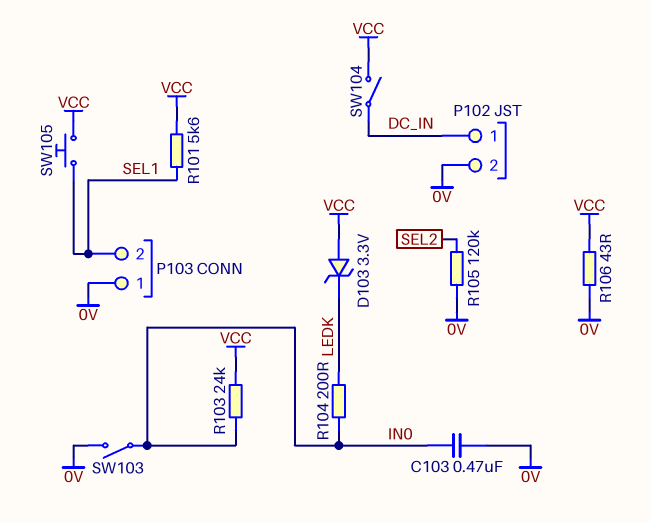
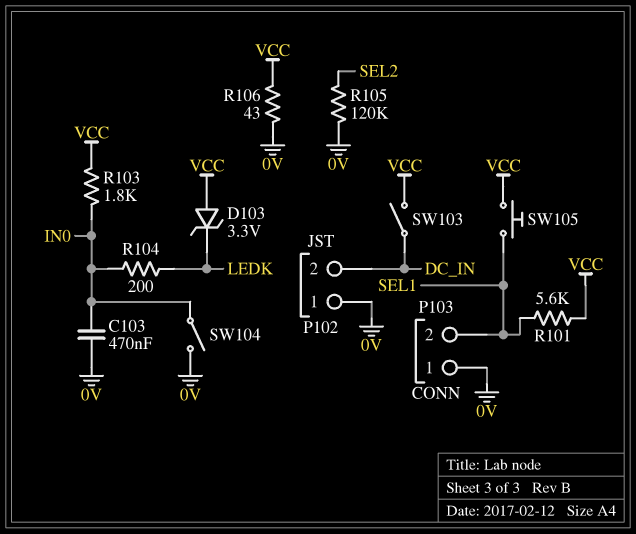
P102 pin 1: DC_IN -> 0V
P102 pin 2: 0V -> DC_IN
R103: 24k (IN0, VCC) -> 1.8k (IN0, VCC)
SW103: switch (0V, IN0) -> switch (DC_IN, VCC)
SW104: switch (DC_IN, VCC) -> switch (0V, IN0)

